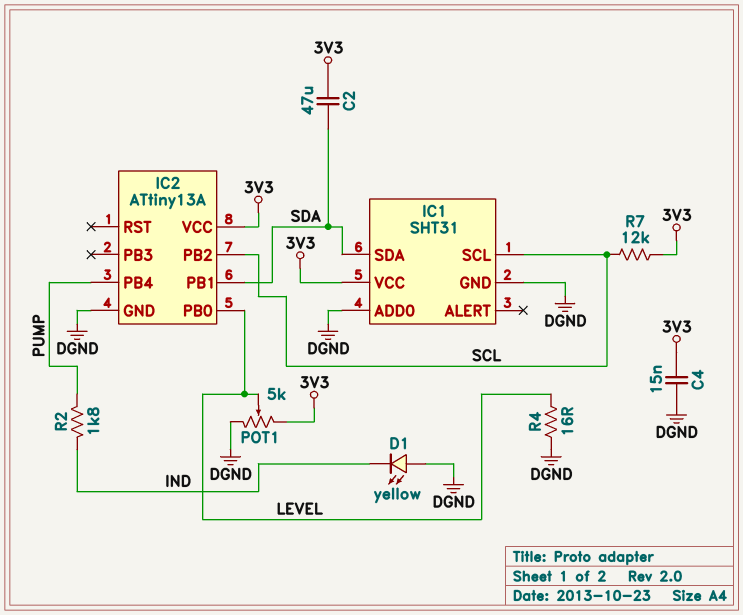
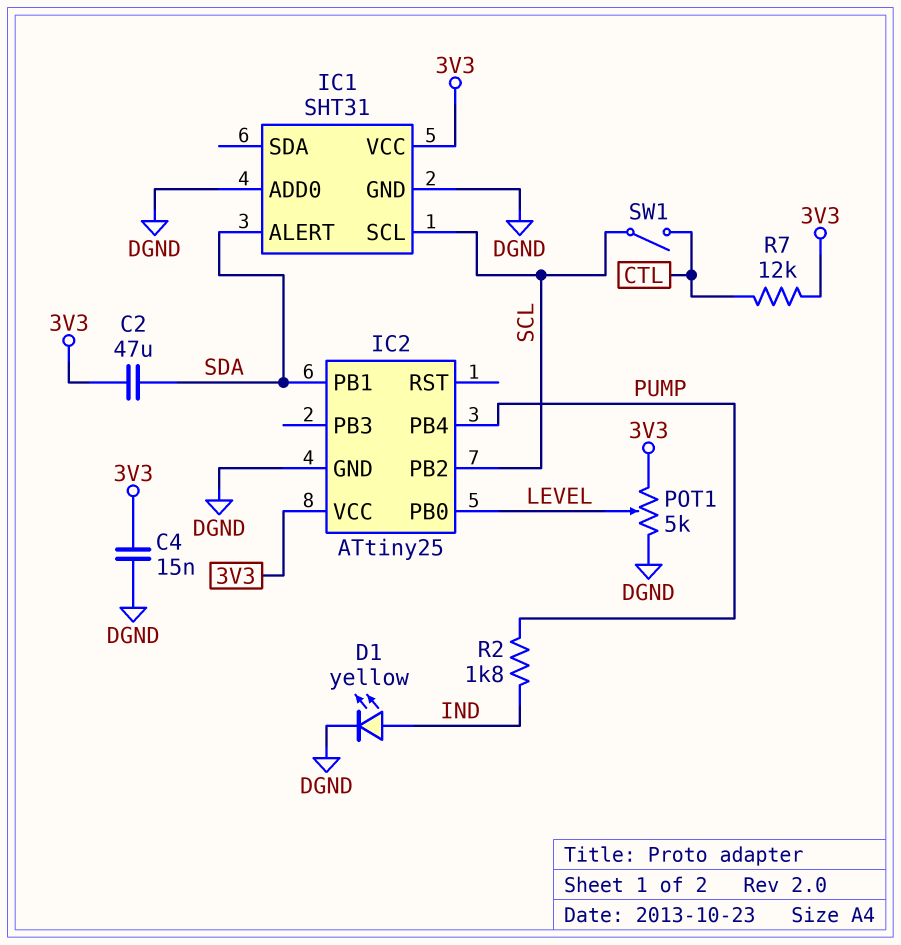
D1: LED yellow (A DGND, K IND) -> LED yellow (A IND, K DGND)
IC1 pin ALERT: none -> SDA
IC1 pin SDA: SDA -> none
IC2: ATtiny13A -> ATtiny25
R4: 16 (DGND, LEVEL) -> none
R7: 12k (3V3, SCL) -> 12k (3V3, CTL)
SW1: none -> switch (CTL, SCL)

